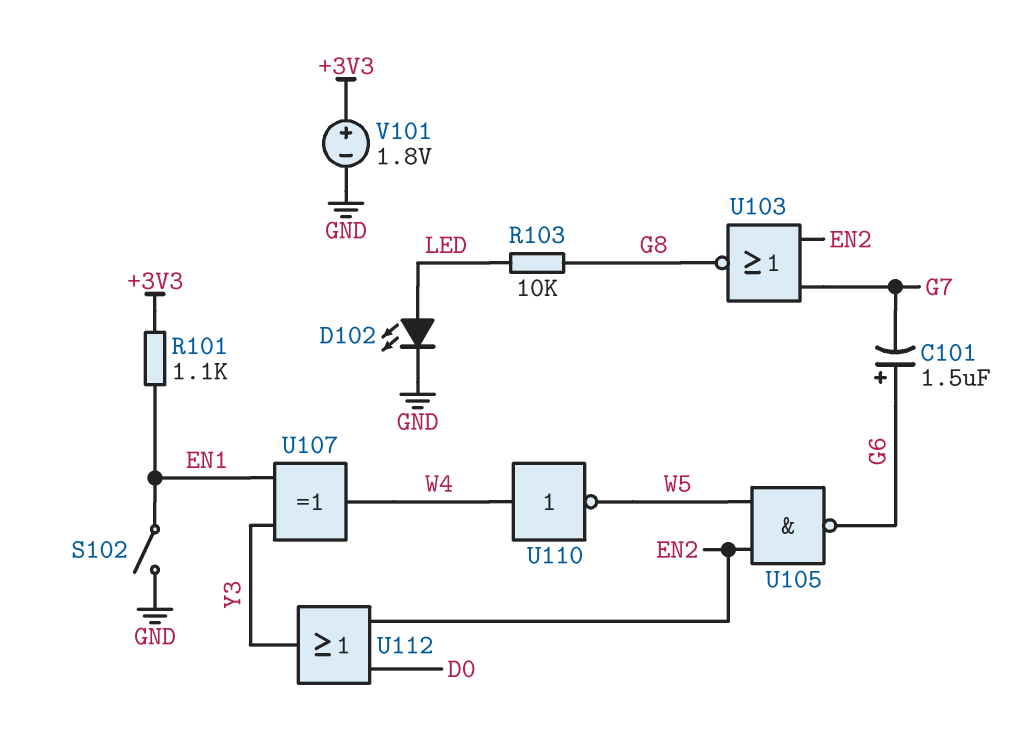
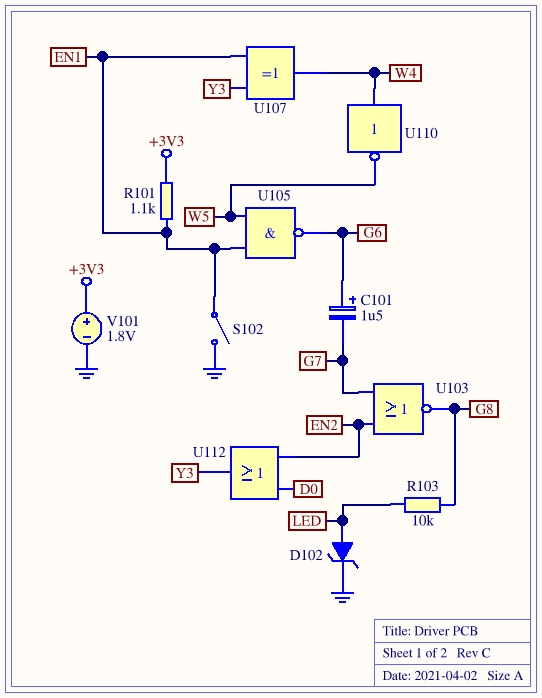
D102: LED (A LED, K GND) -> zener (A LED, K GND)
U105: NAND (in EN2, in W5, out G6) -> NAND (in EN1, in W5, out G6)

